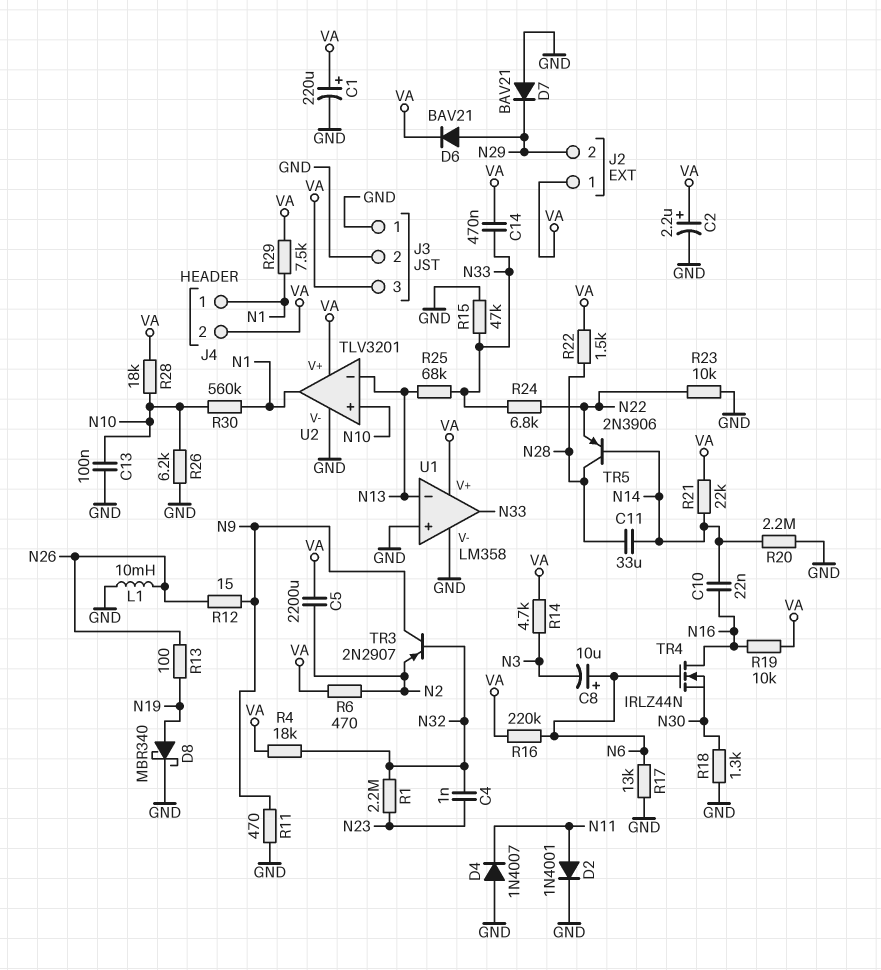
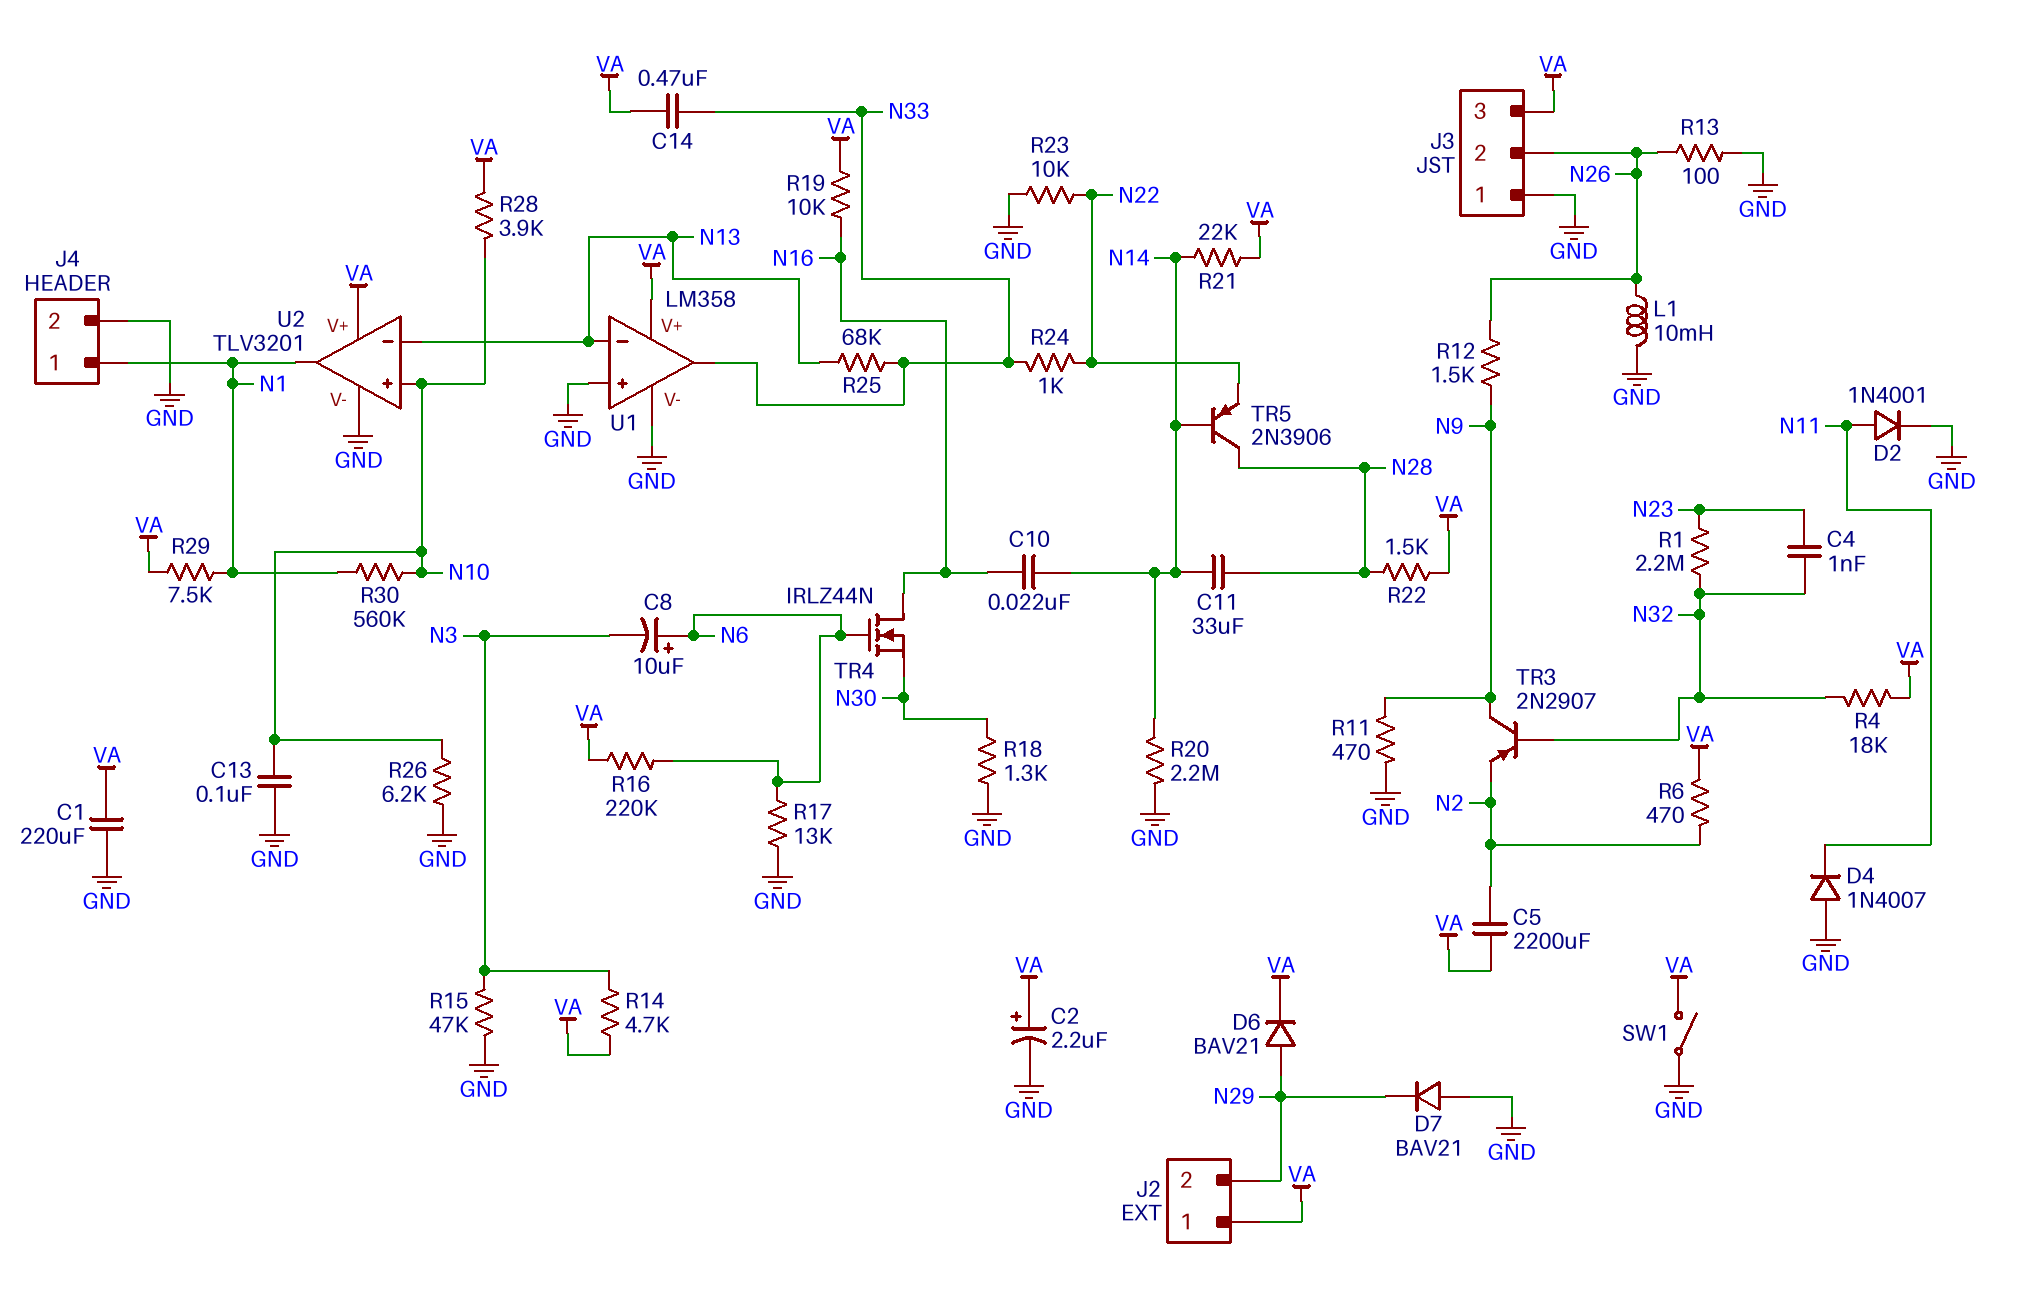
C1: 220uF (plus VA, minus GND) -> 220uF (GND, VA)
D8: schottky MBR340 (A N19, K GND) -> none
J3 pin 2: GND -> N26
J4 pin 2: VA -> GND
R12: 15 (N9, N26) -> 1.5k (N9, N26)
R13: 100 (N19, N26) -> 100 (GND, N26)
R15: 47k (GND, N33) -> 47k (GND, N3)
R24: 6.8k (N22, N33) -> 1k (N22, N33)
R28: 18k (N10, VA) -> 3.9k (N10, VA)
SW1: none -> switch (GND, VA)

